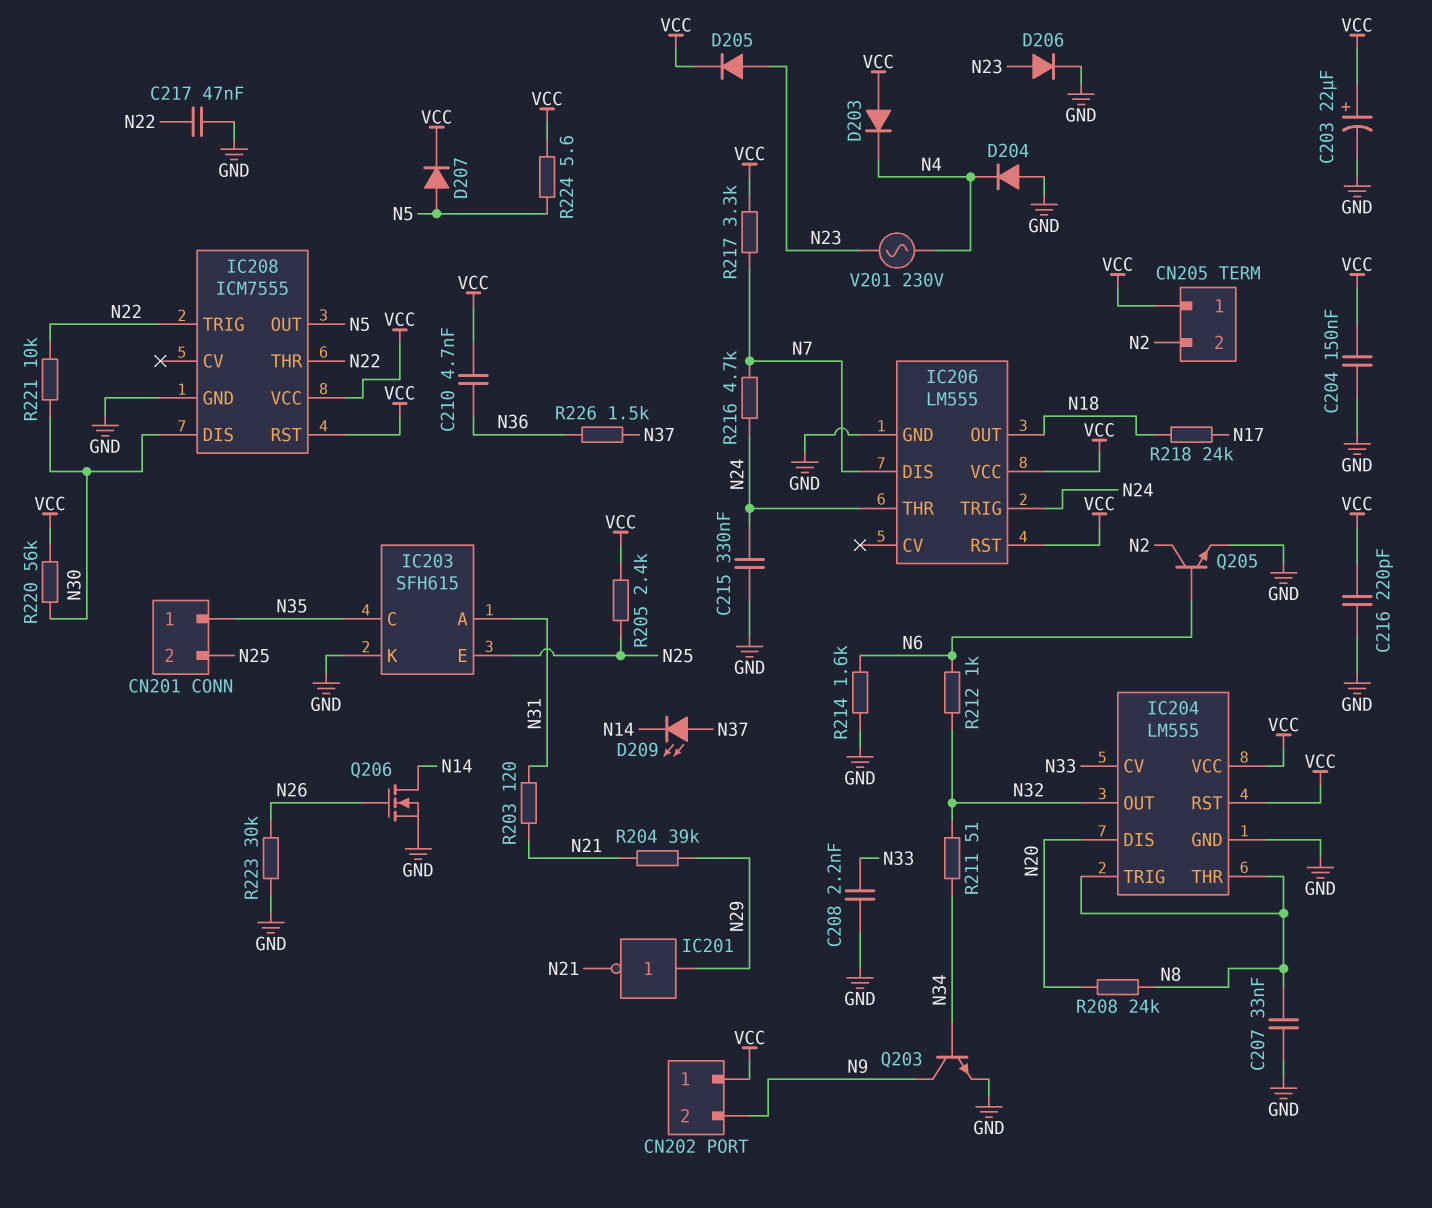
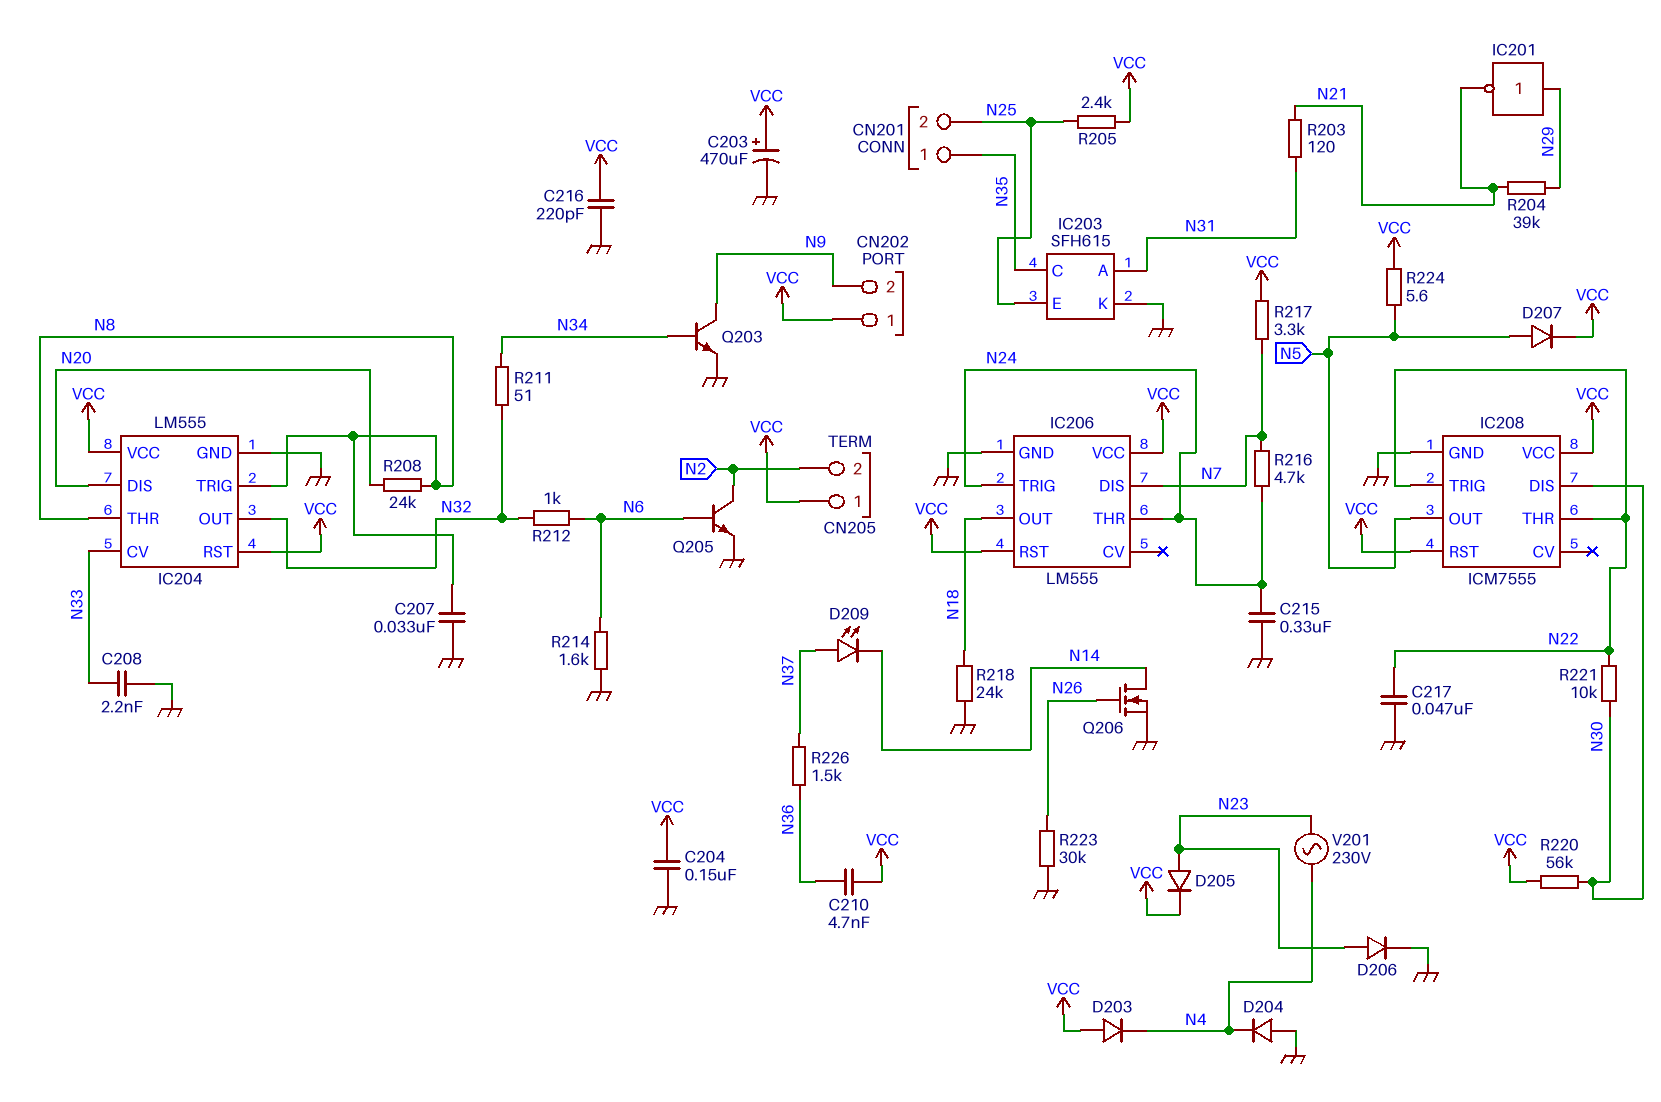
C203: 22uF (plus VCC, minus GND) -> 470uF (plus VCC, minus GND)
R218: 24k (N17, N18) -> 24k (GND, N18)

